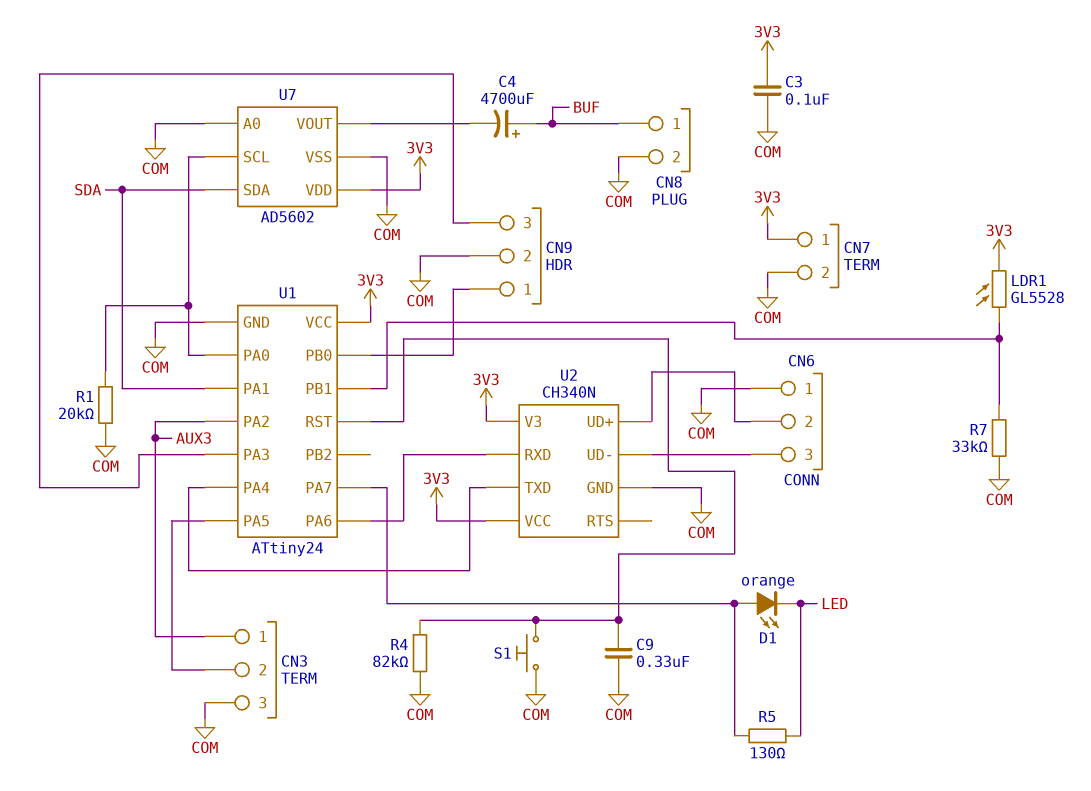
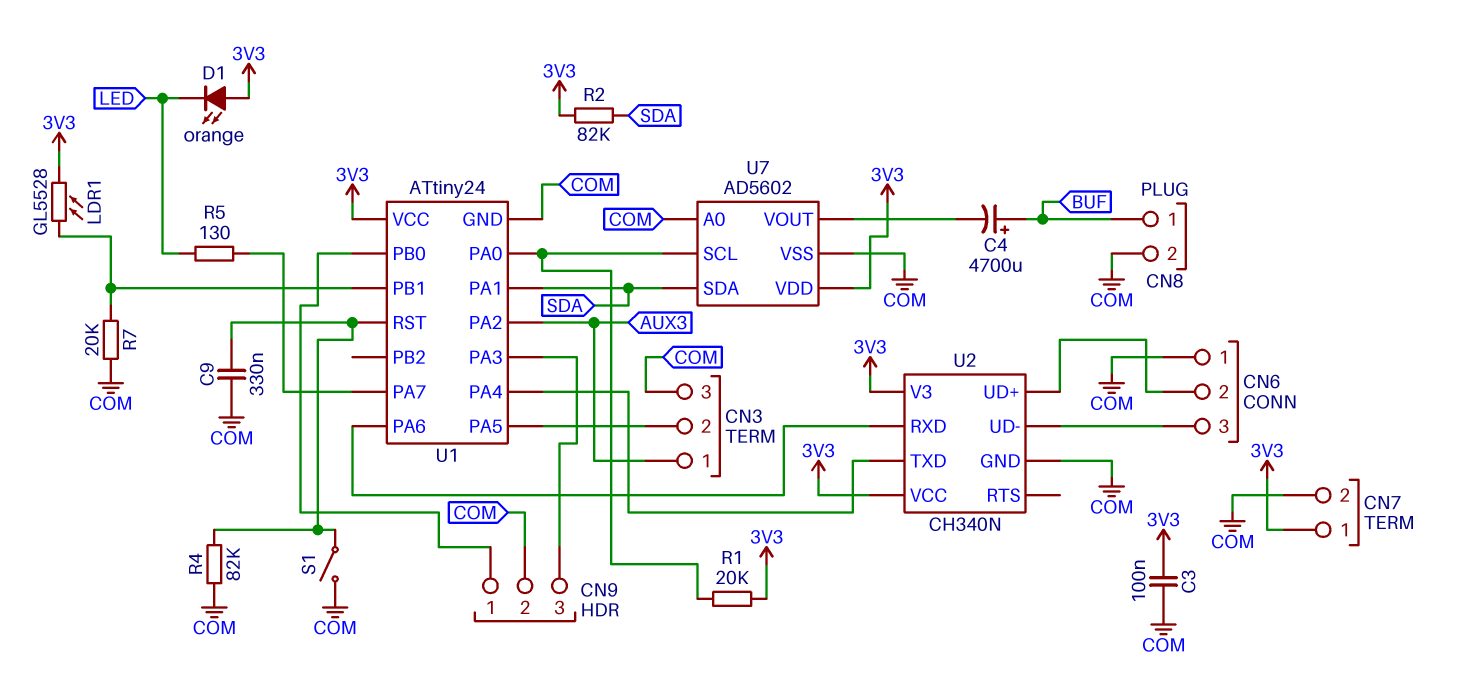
D1: LED orange (A U1/PA7, K LED) -> LED orange (A 3V3, K LED)
R1: 20k (COM, U1/PA0) -> 20k (3V3, U1/PA0)
R2: none -> 82k (3V3, SDA)
R7: 33k (COM, U1/PB1) -> 20k (COM, U1/PB1)
S1: button (COM, U1/RST) -> switch (COM, U1/RST)

